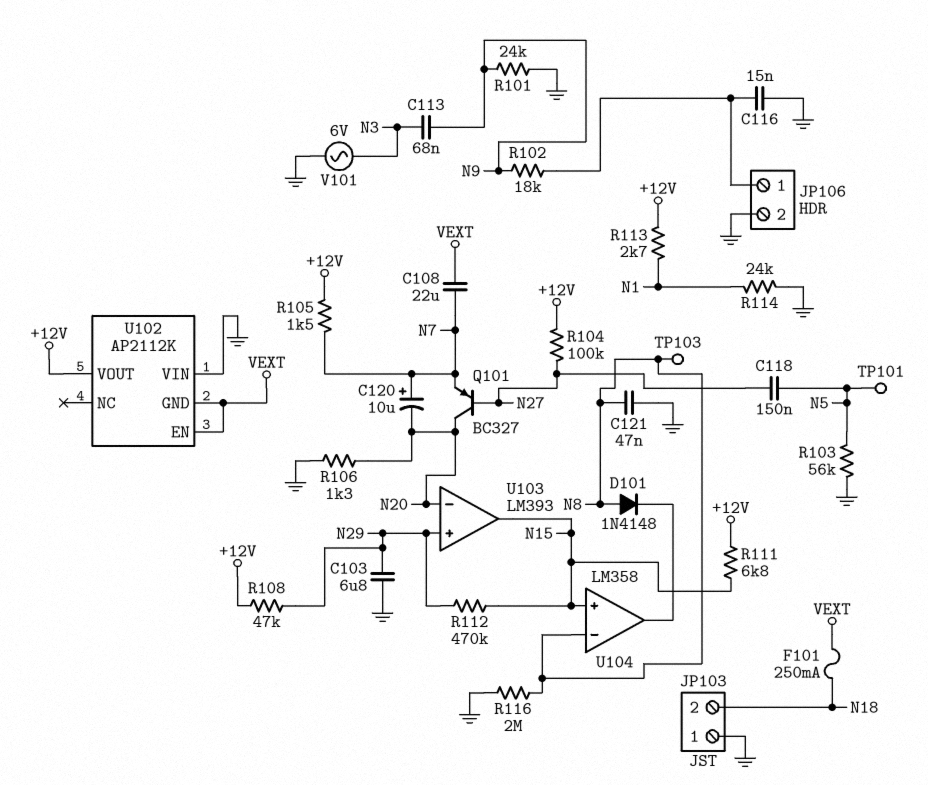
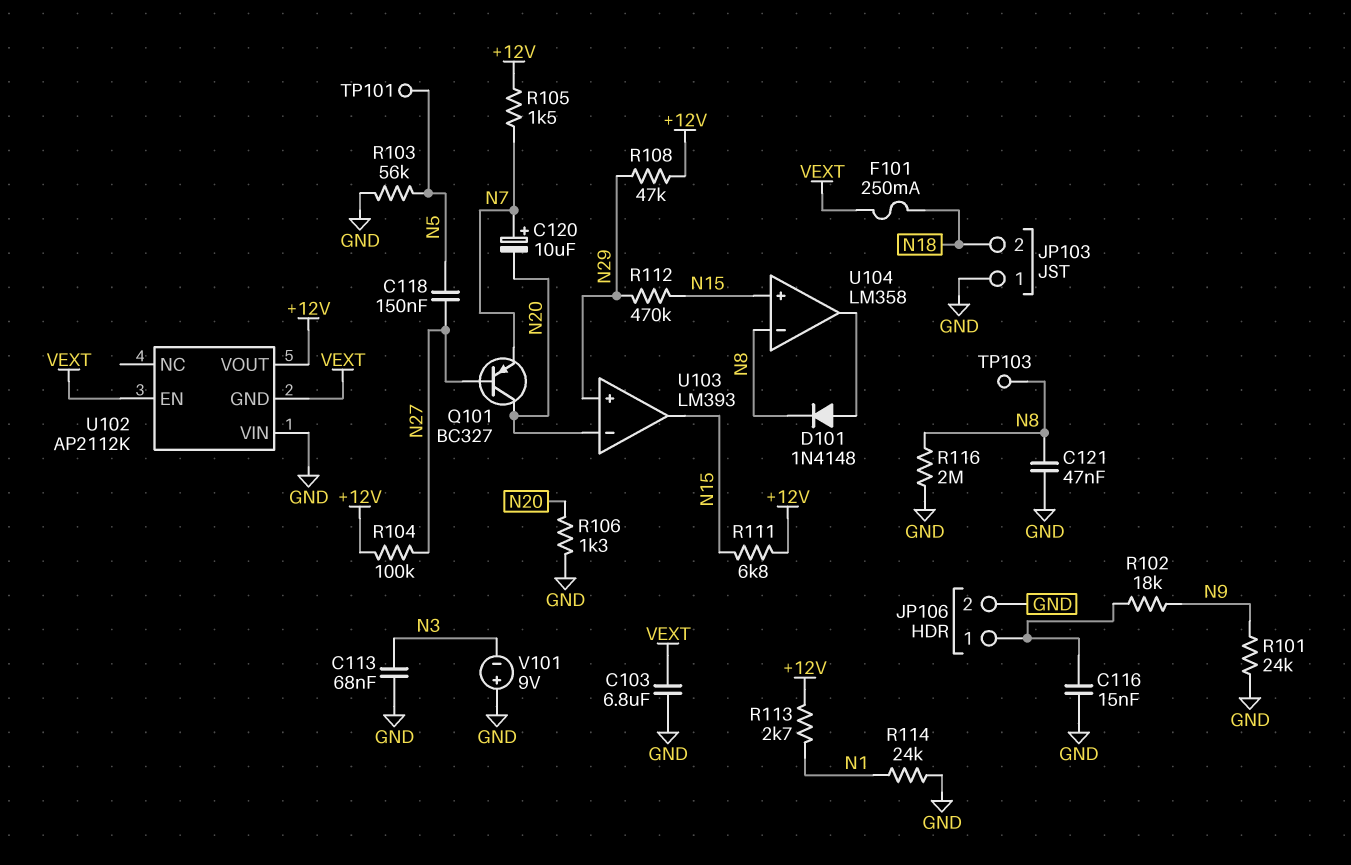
C103: 6.8uF (GND, N29) -> 6.8uF (GND, VEXT)
C108: 22uF (N7, VEXT) -> none
C113: 68nF (N3, N9) -> 68nF (GND, N3)
D101: diode 1N4148 (A N8, K U104/out) -> diode 1N4148 (A U104/out, K N8)
V101: AC 6V (GND, N3) -> 9V (plus GND, minus N3)

